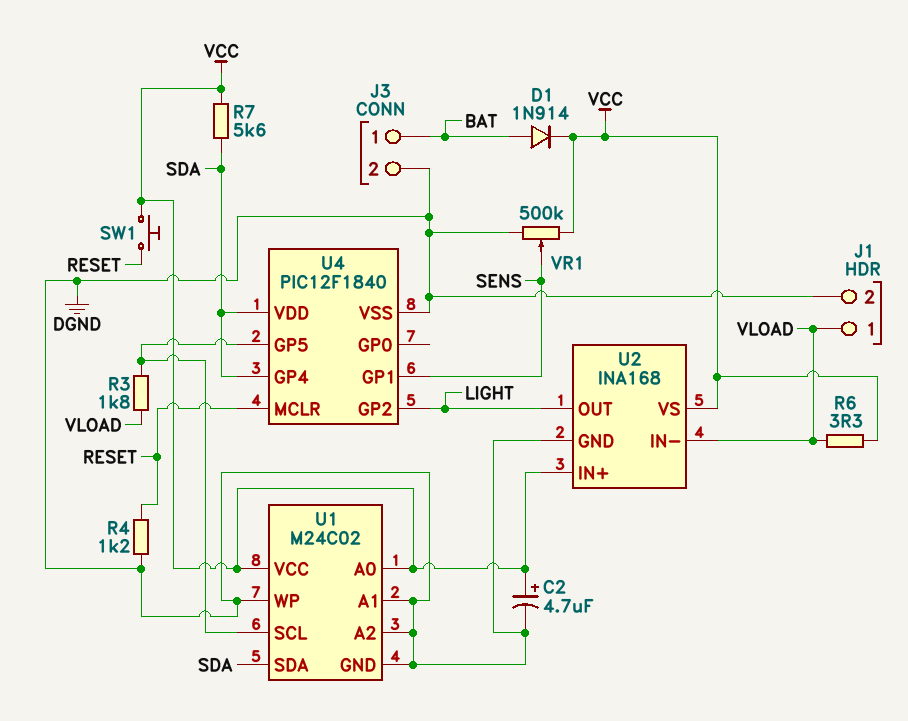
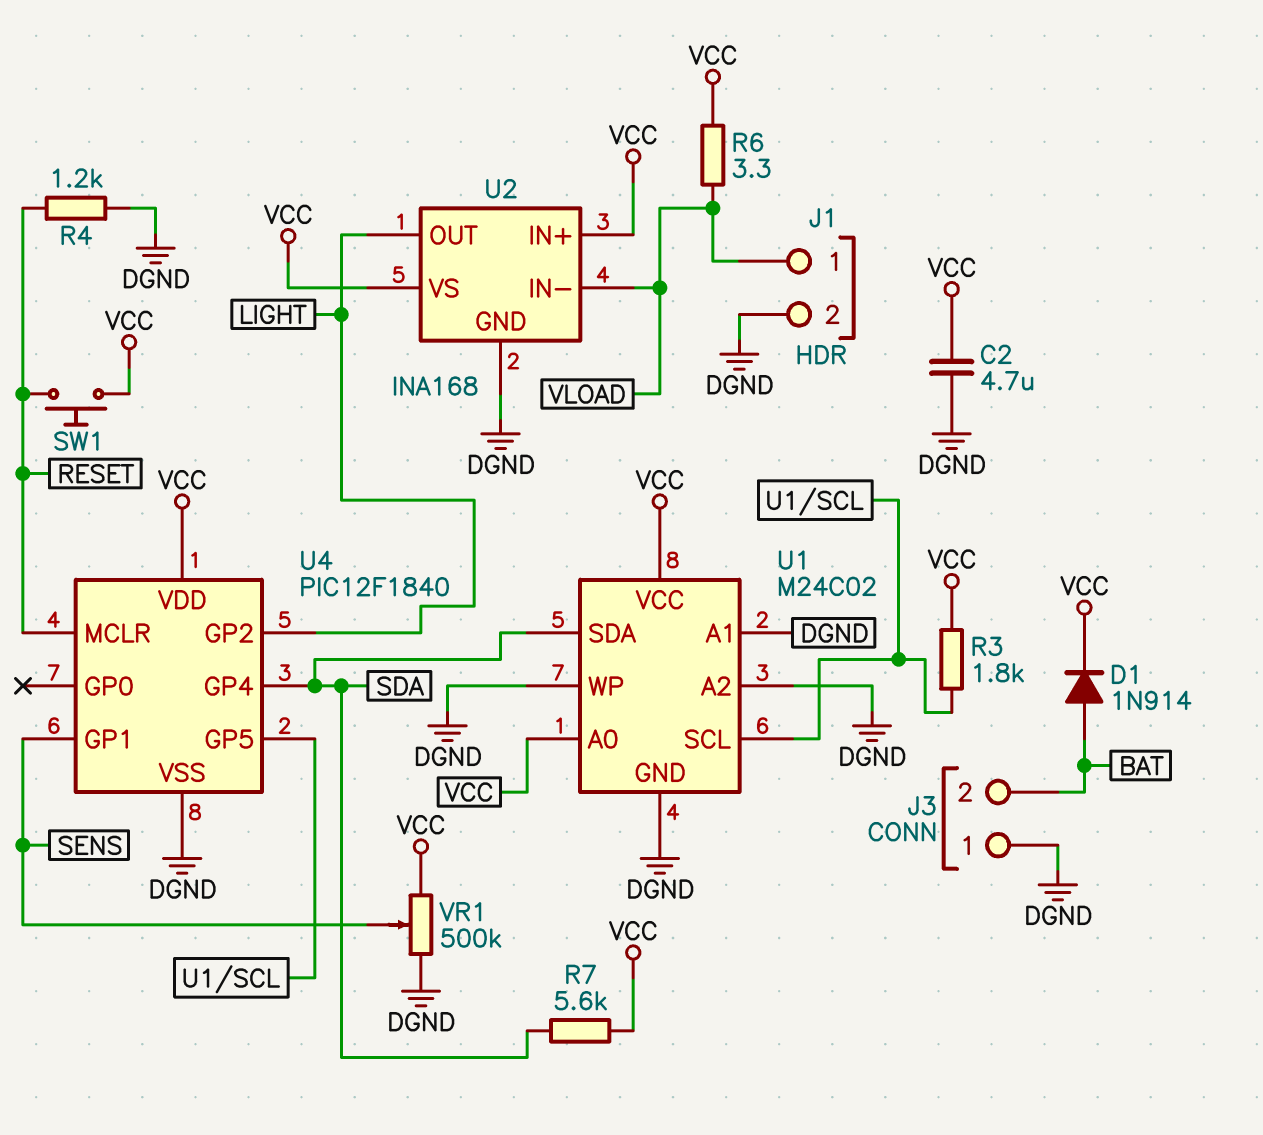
C2: 4.7uF (plus VCC, minus DGND) -> 4.7uF (DGND, VCC)
J3 pin 1: BAT -> DGND
J3 pin 2: DGND -> BAT
R3: 1.8k (U1/SCL, VLOAD) -> 1.8k (U1/SCL, VCC)
U4 pin VDD: SDA -> VCC

